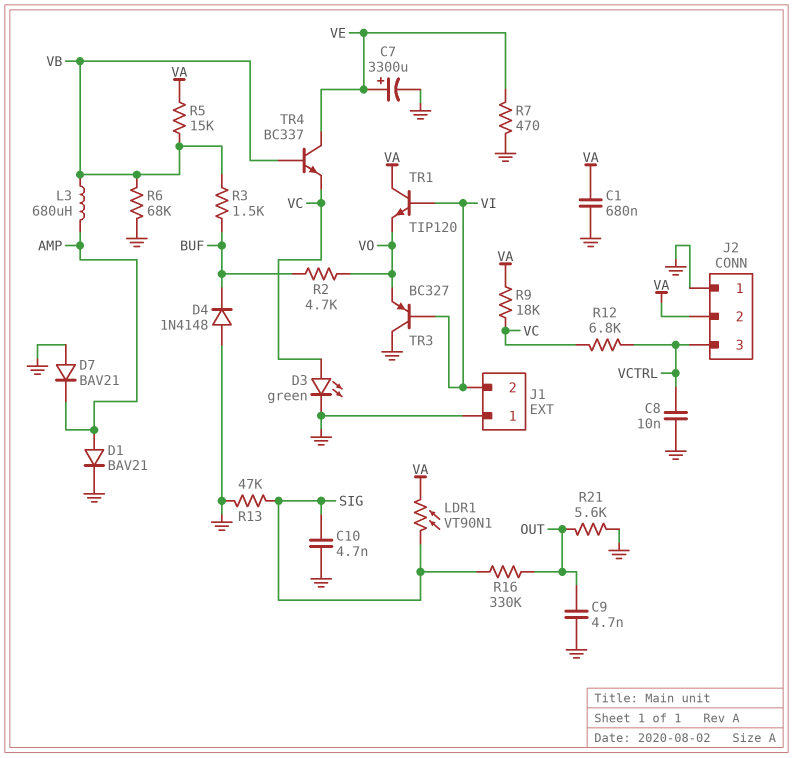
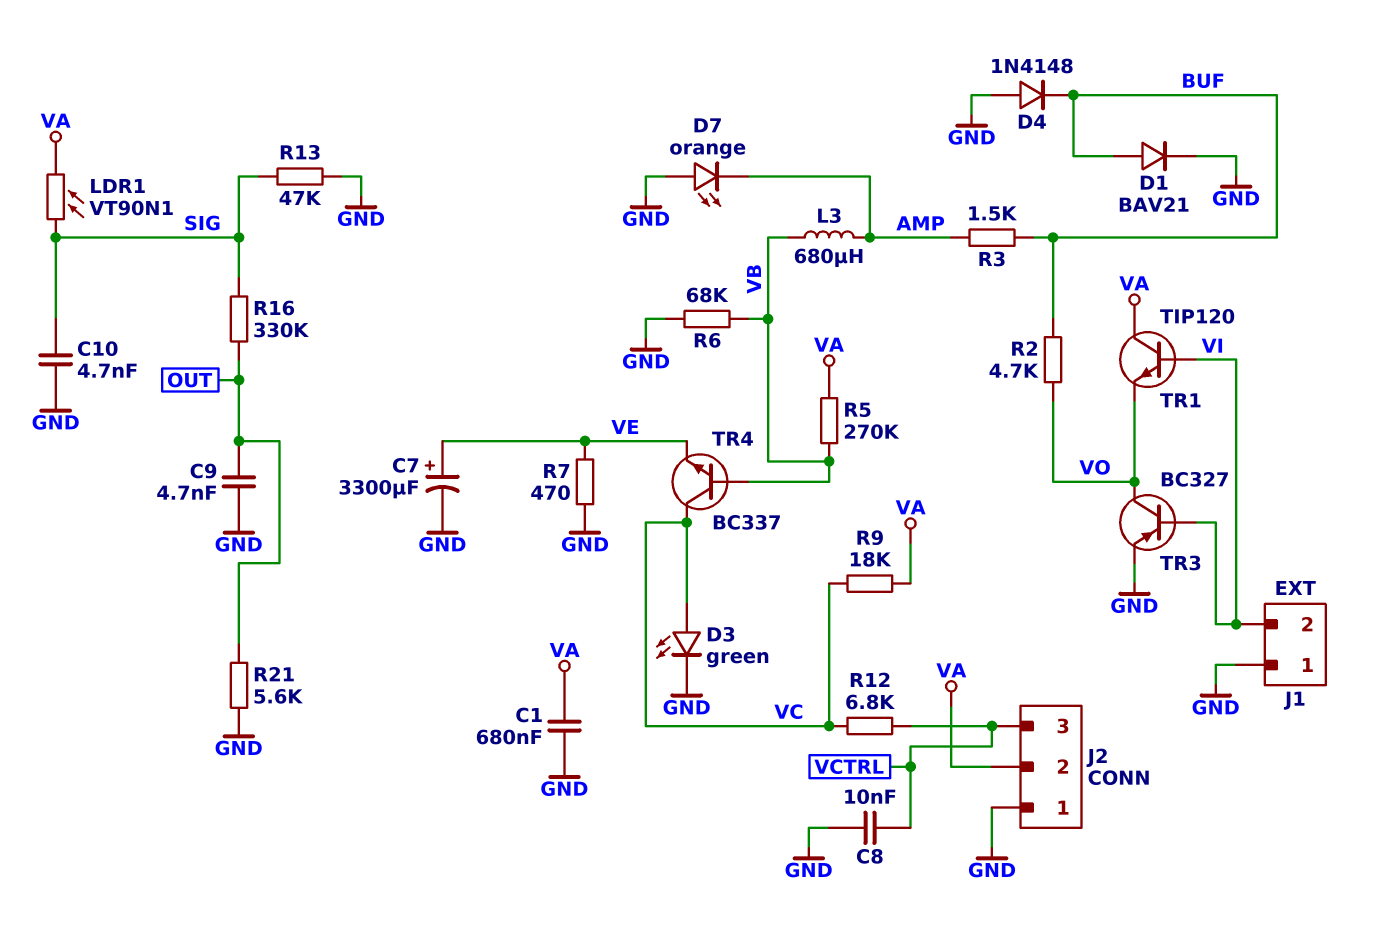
D1: diode BAV21 (A AMP, K GND) -> diode BAV21 (A BUF, K GND)
D7: diode BAV21 (A GND, K AMP) -> LED orange (A GND, K AMP)
R3: 1.5k (BUF, VB) -> 1.5k (AMP, BUF)
R5: 15k (VA, VB) -> 270k (VA, VB)
TR3: PNP BC327 (B VI, C GND, E VO) -> PNP BC327 (B VI, C VO, E GND)
TR4: NPN BC337 (B VB, C VE, E VC) -> NPN BC337 (B VB, C VC, E VE)

